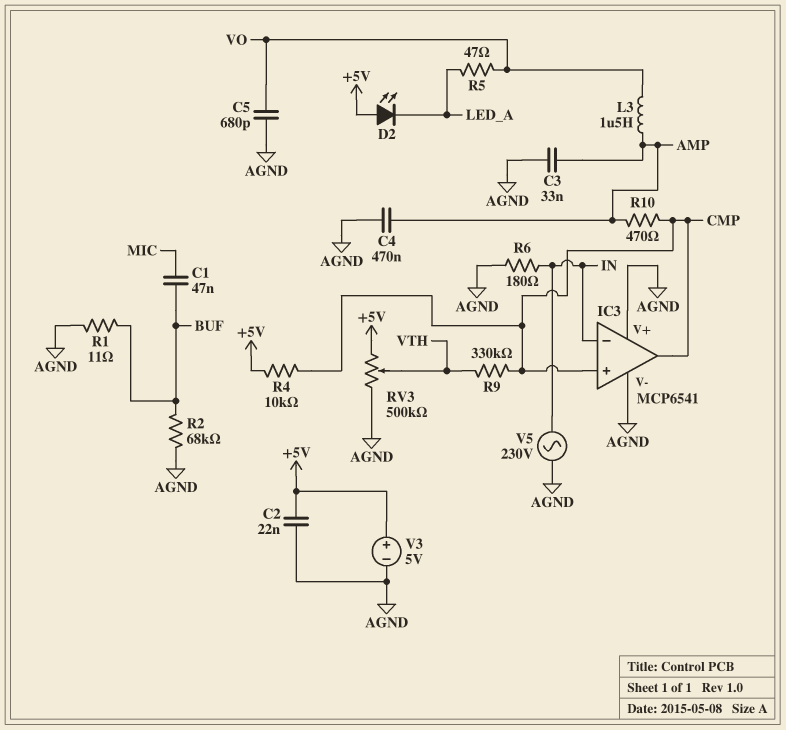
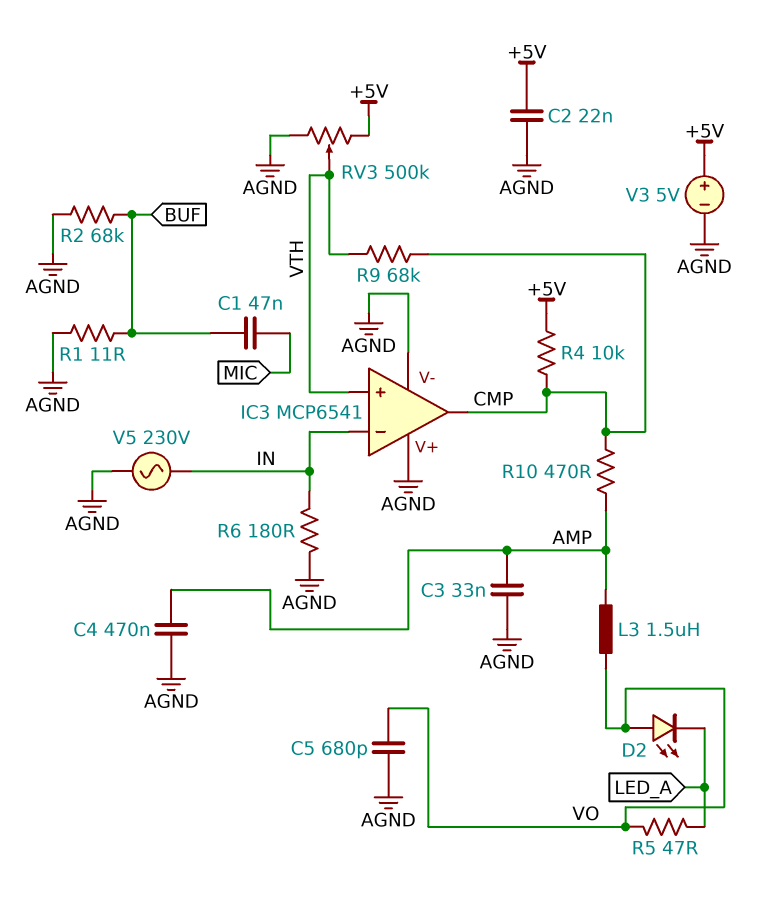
D2: LED (A +5V, K LED_A) -> LED (A VO, K LED_A)
IC3 pin in+: CMP -> VTH
R9: 330k (CMP, VTH) -> 68k (CMP, VTH)

